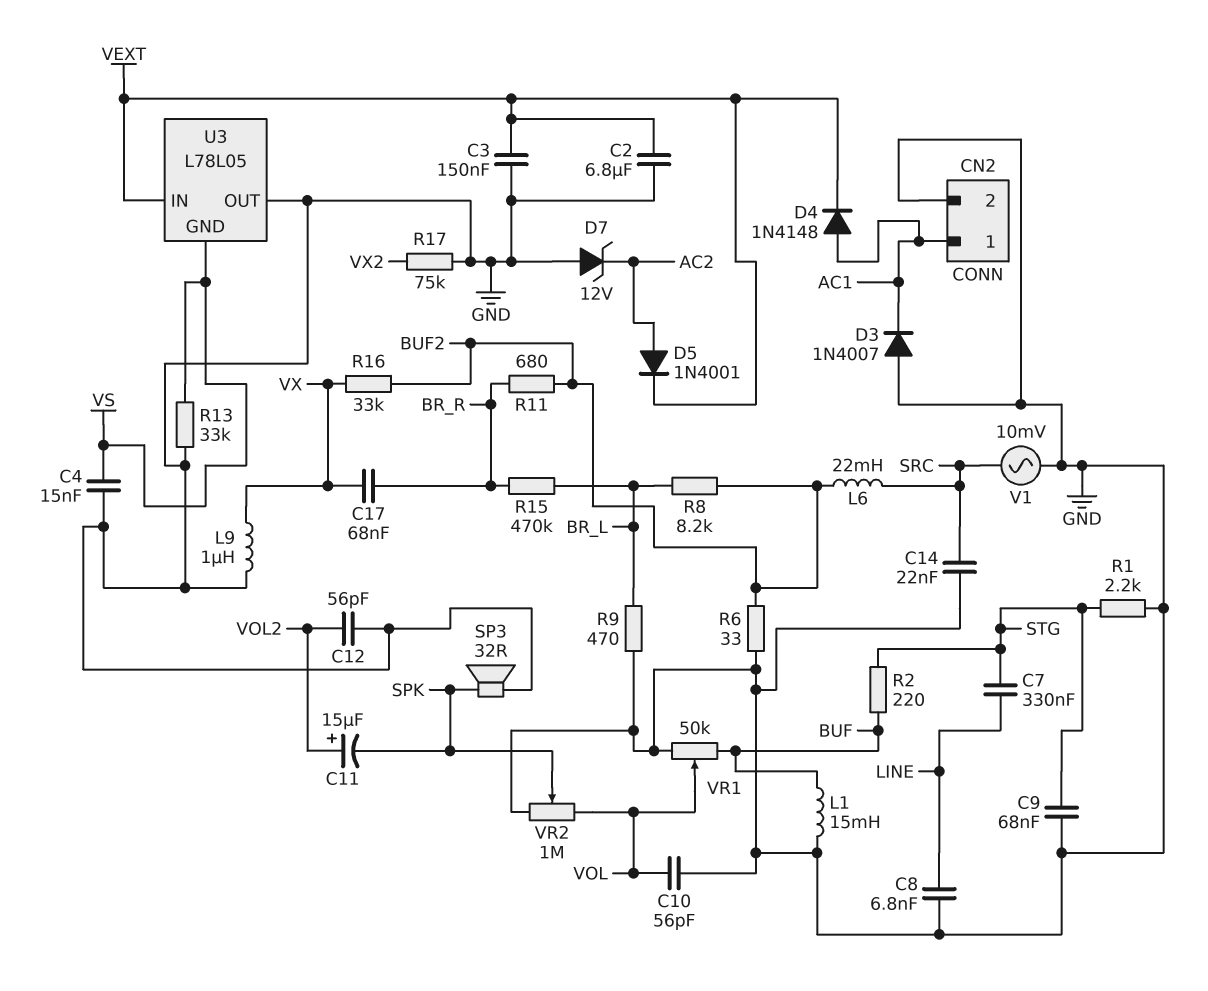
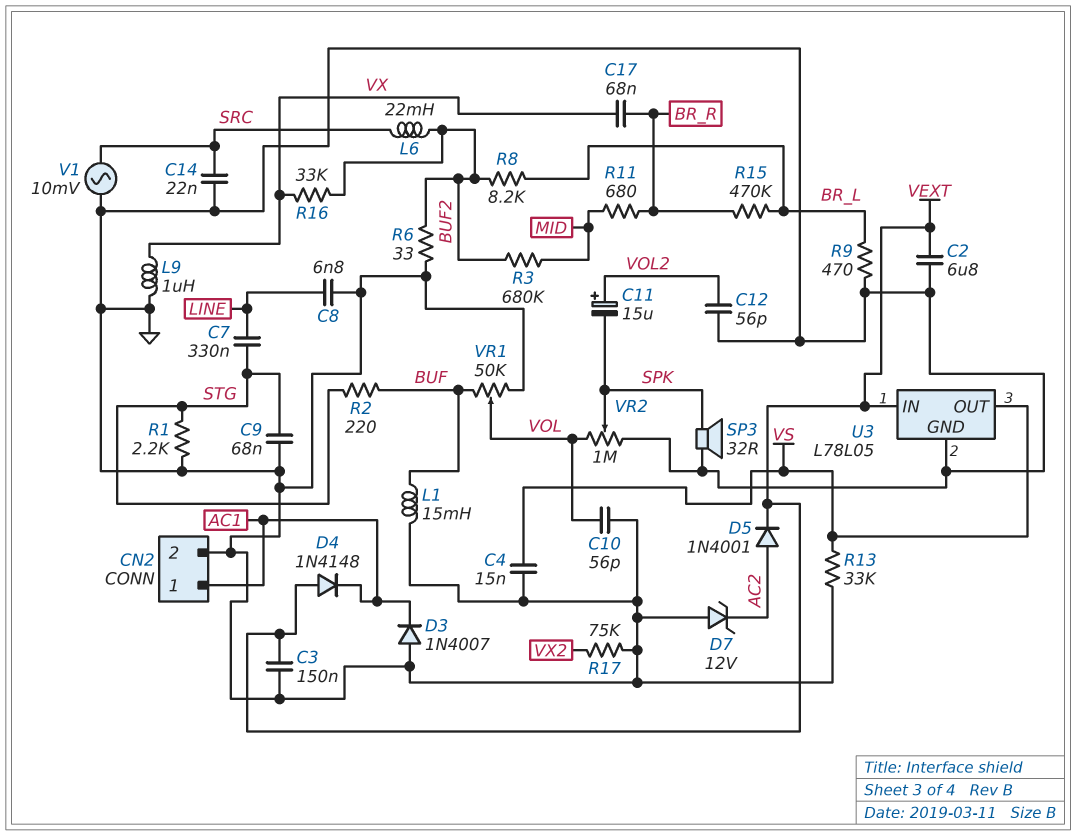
D4: diode 1N4148 (A AC1, K VEXT) -> diode 1N4148 (A VEXT, K AC1)
R3: none -> 680k (BUF2, MID)
R11: 680 (BR_R, BUF2) -> 680 (BR_R, MID)
U3 pin GND: VS -> GND
U3 pin OUT: GND -> VS

